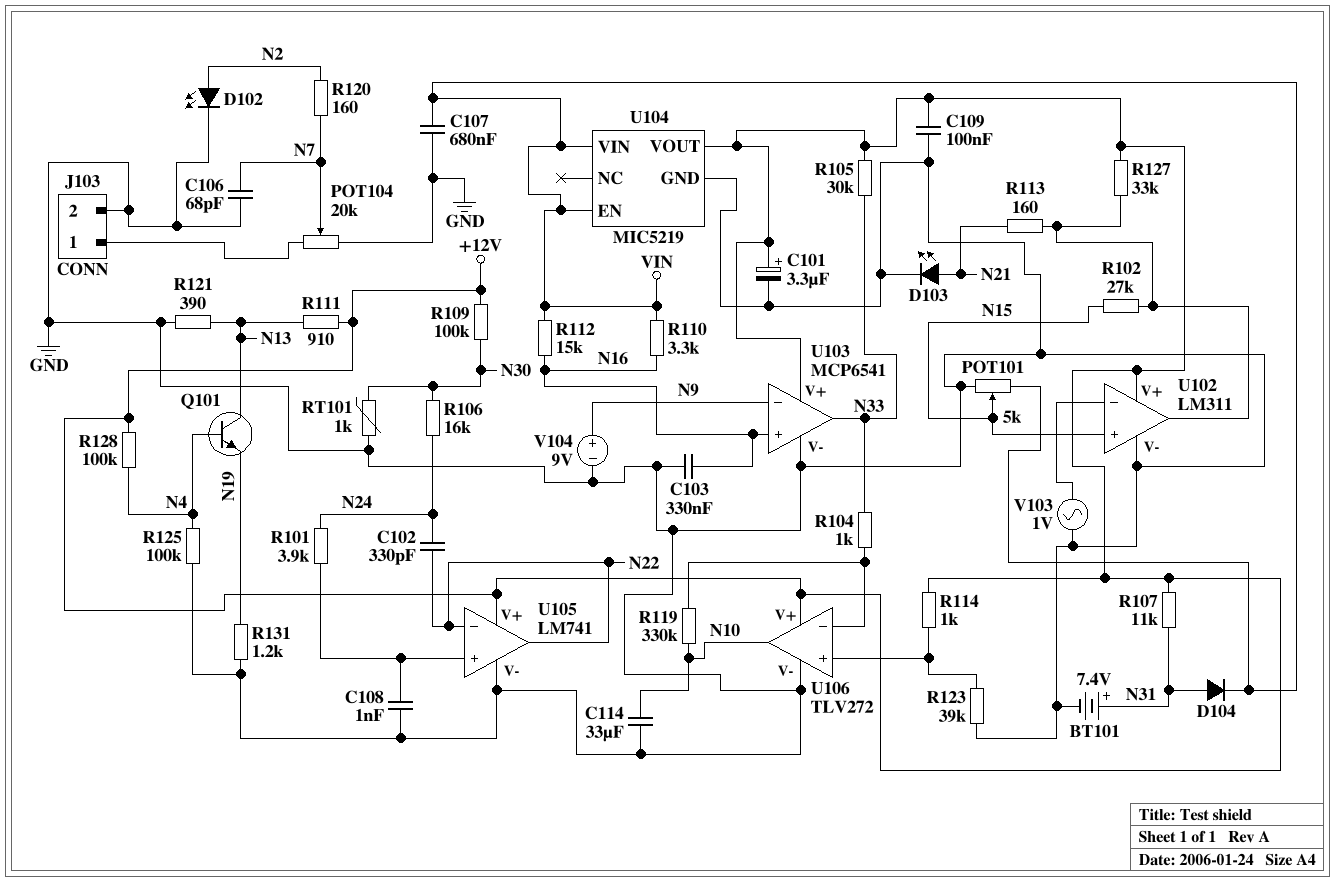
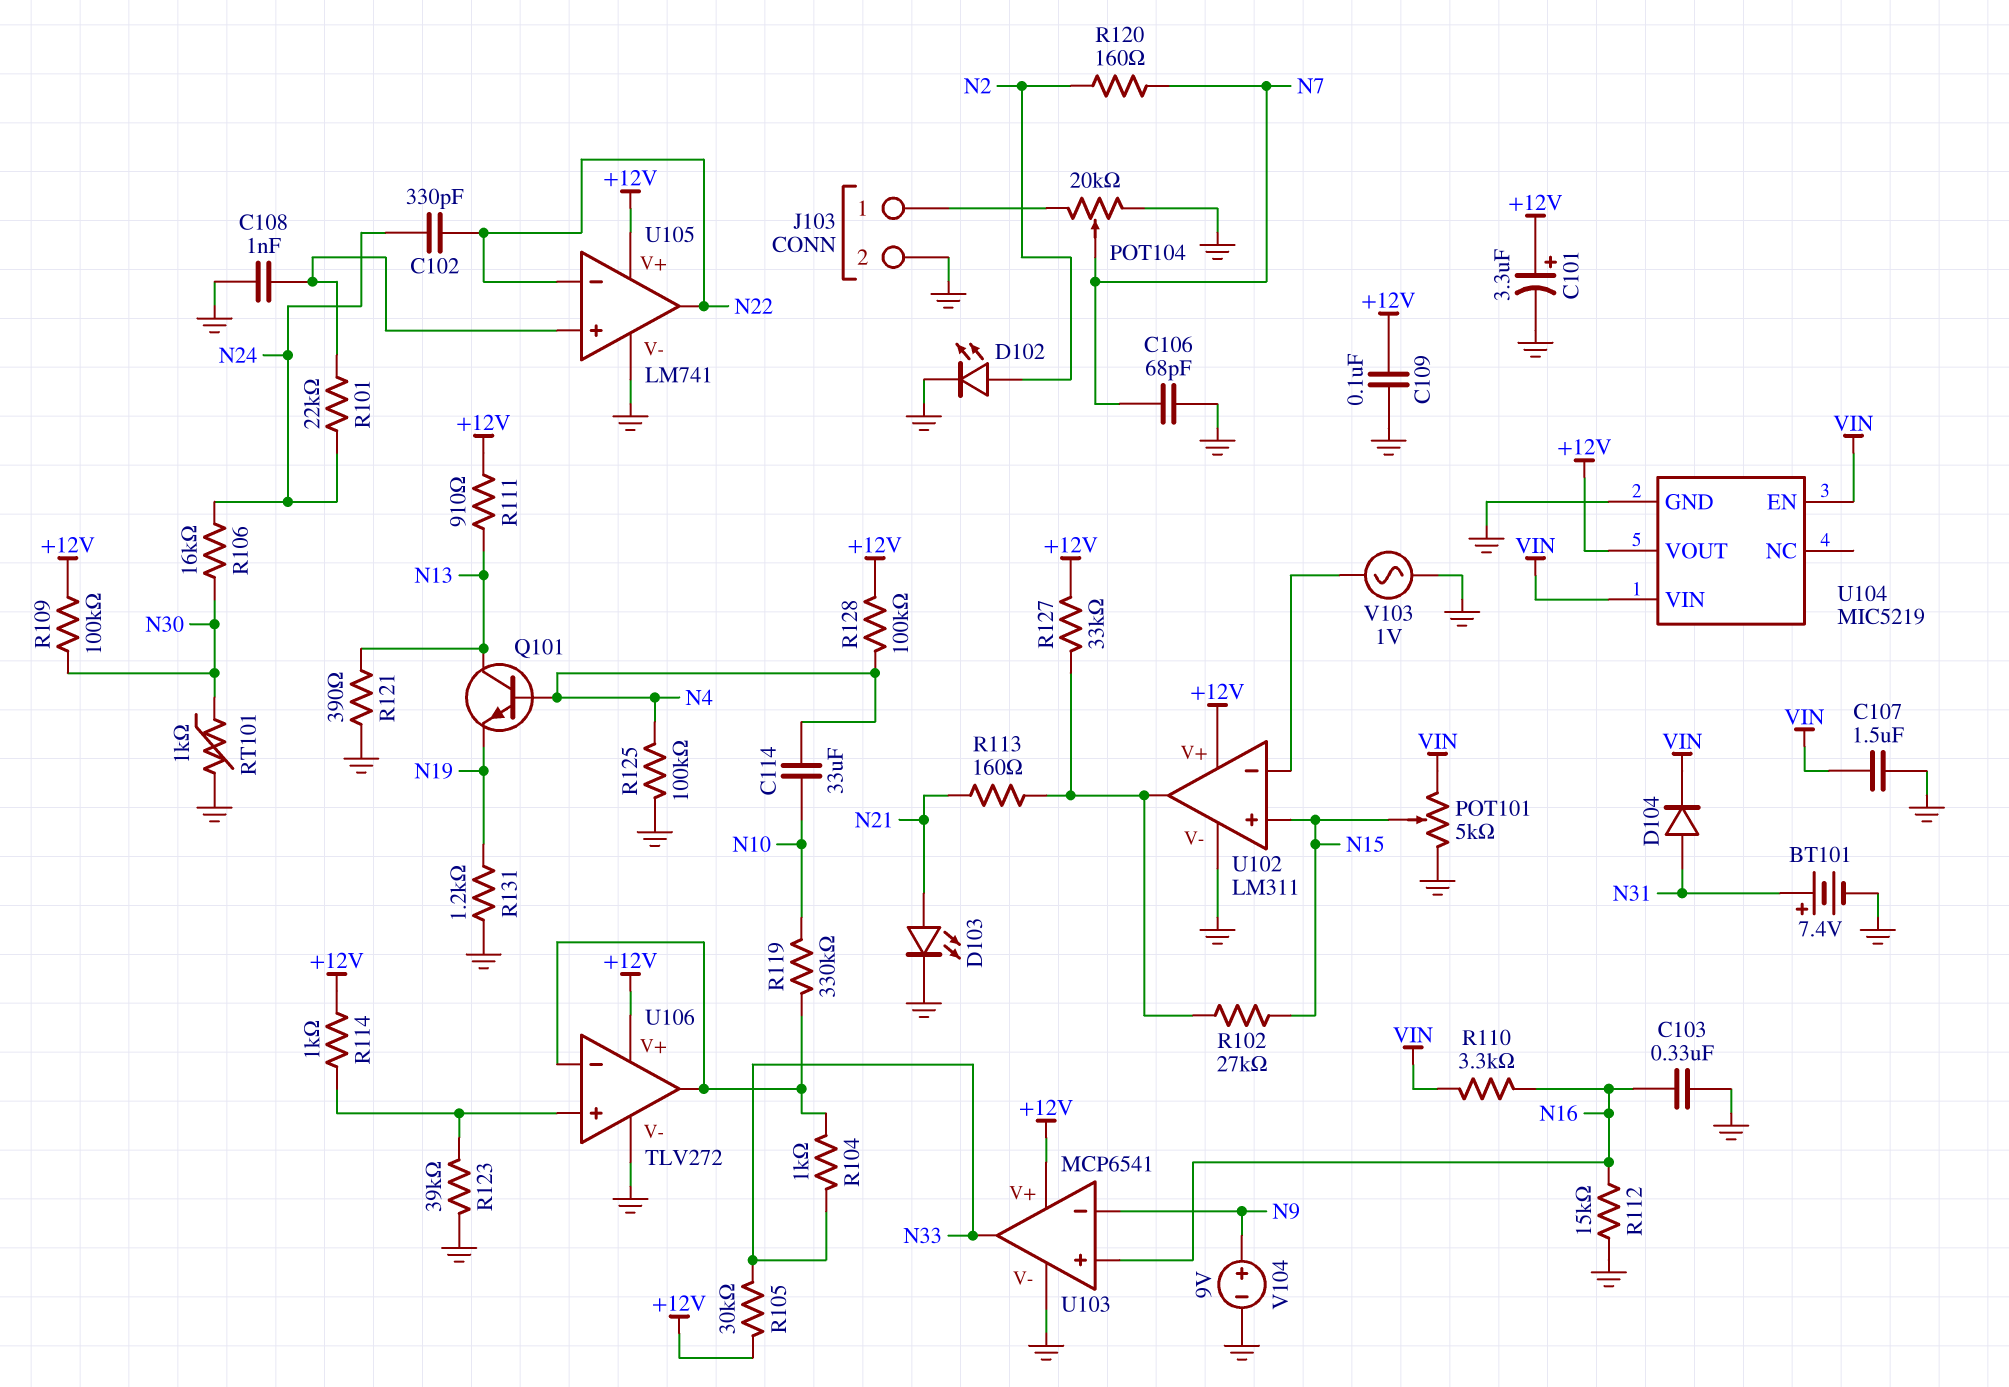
C107: 680nF (GND, VIN) -> 1.5uF (GND, VIN)
C114: 33uF (GND, N10) -> 33uF (N4, N10)
R101: 3.9k (N24, U105/in+) -> 22k (N24, U105/in+)
R107: 11k (+12V, N31) -> none
R112: 15k (N16, VIN) -> 15k (GND, N16)
U106 pin out: N10 -> U106/in-

